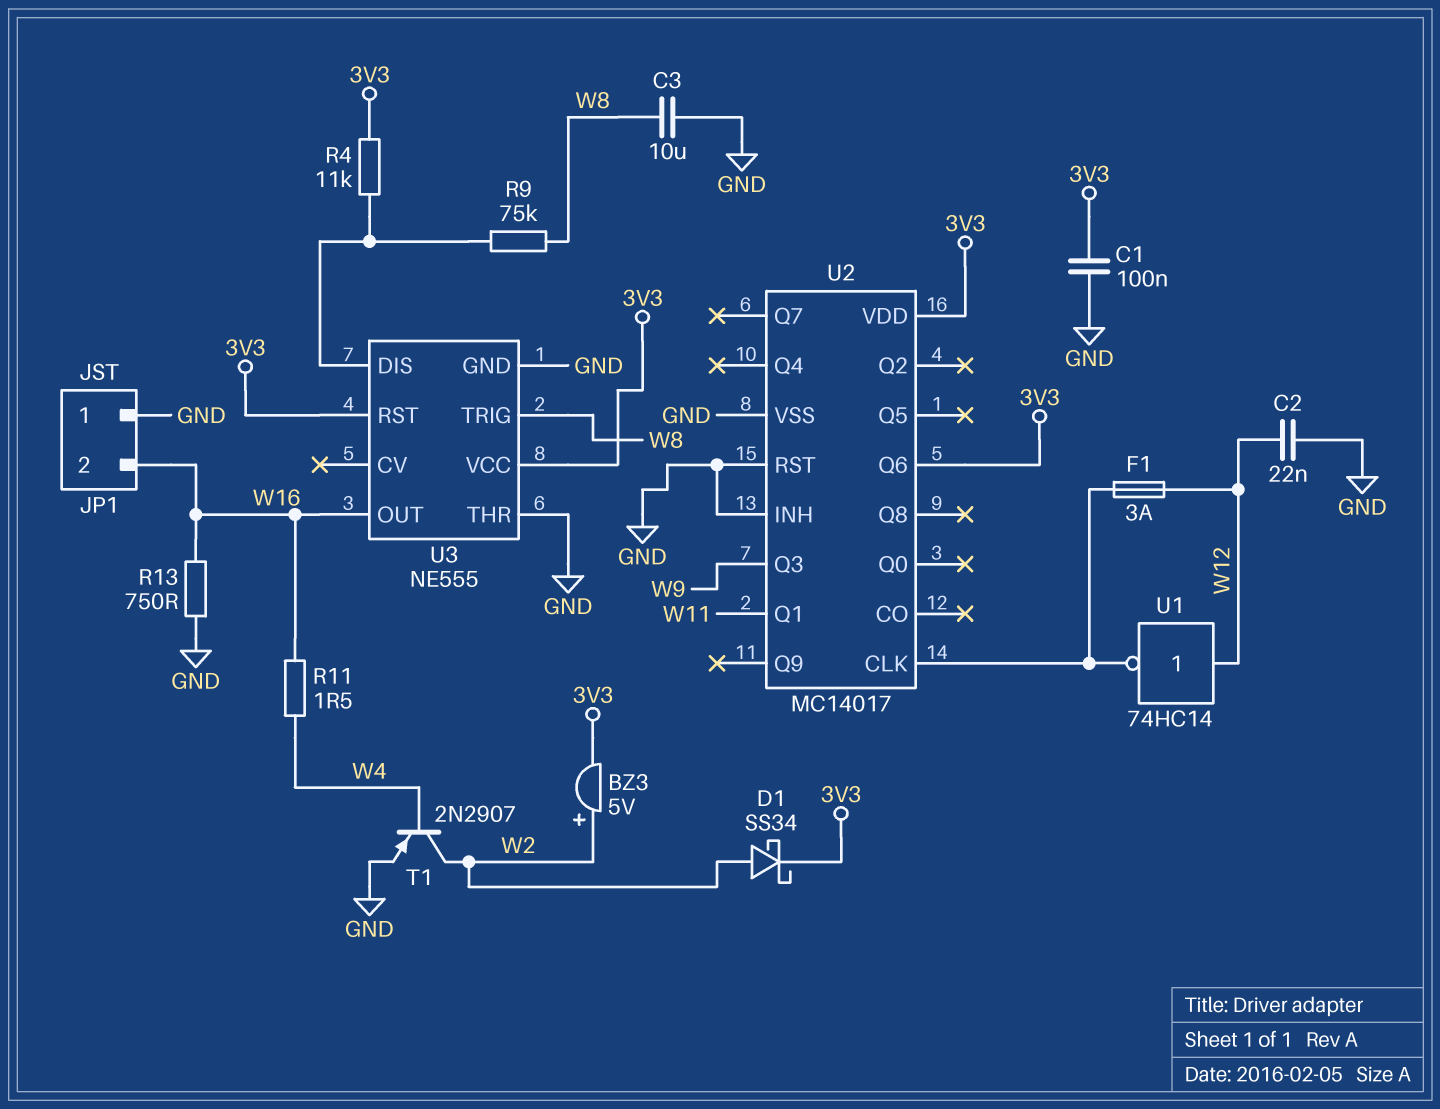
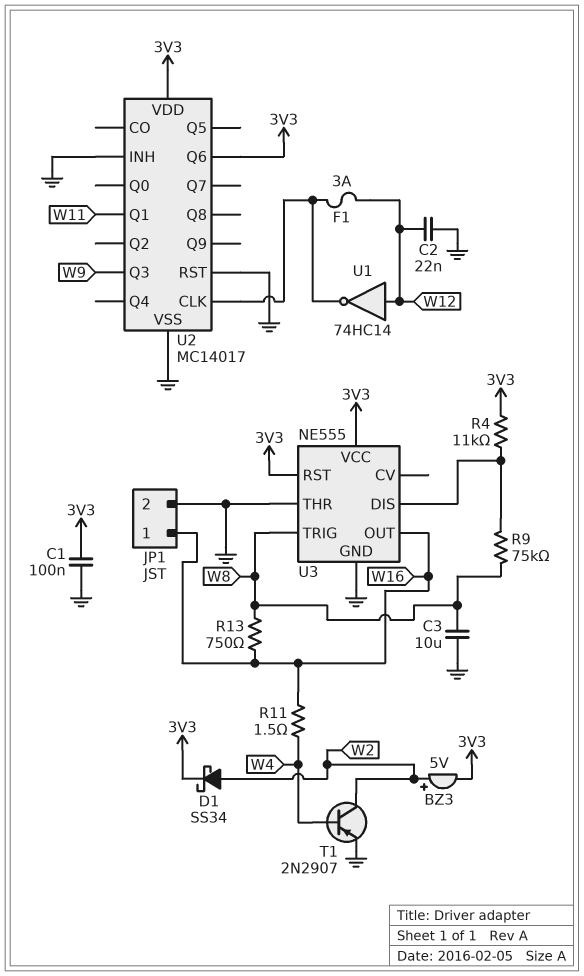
JP1 pin 1: GND -> W16
JP1 pin 2: W16 -> GND
R13: 750 (GND, W16) -> 750 (W8, W16)

